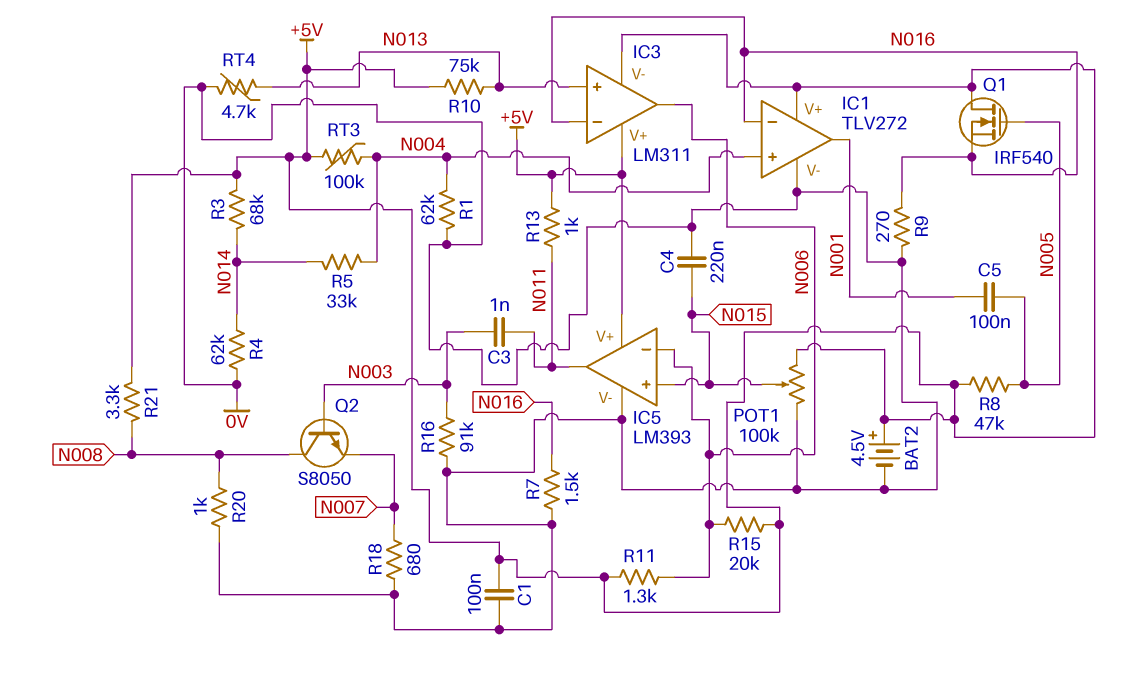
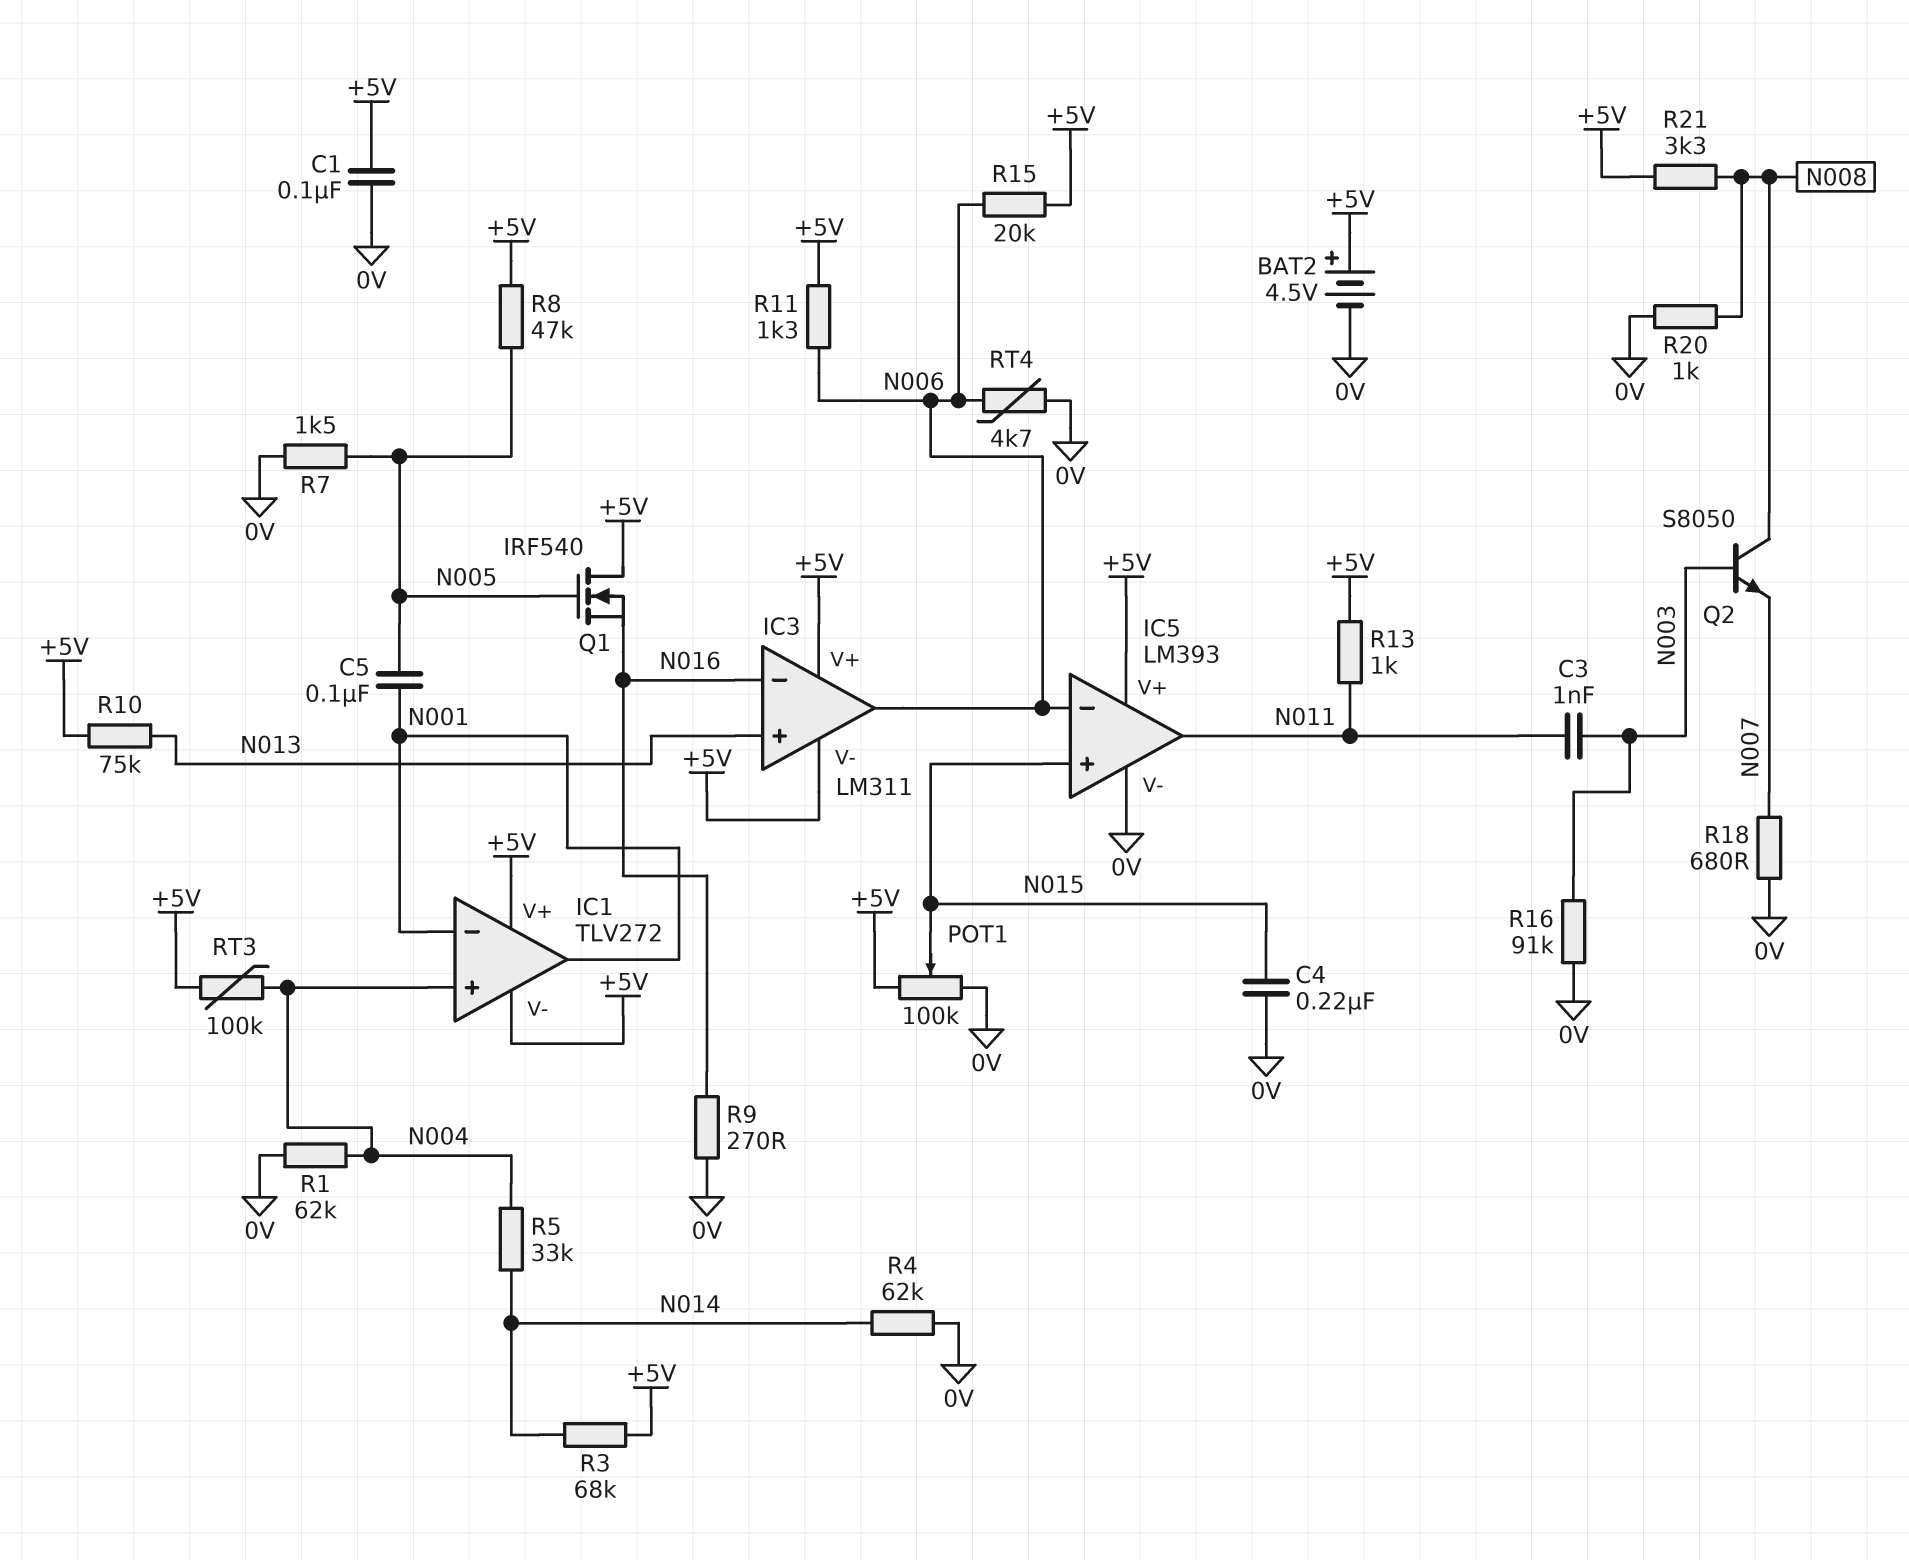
IC1 pin V-: 0V -> +5V
IC1 pin in-: N016 -> N001
R7: 1.5k (0V, N016) -> 1.5k (0V, N005)
RT4: 4.7k (0V, N013) -> 4.7k (0V, N006)

